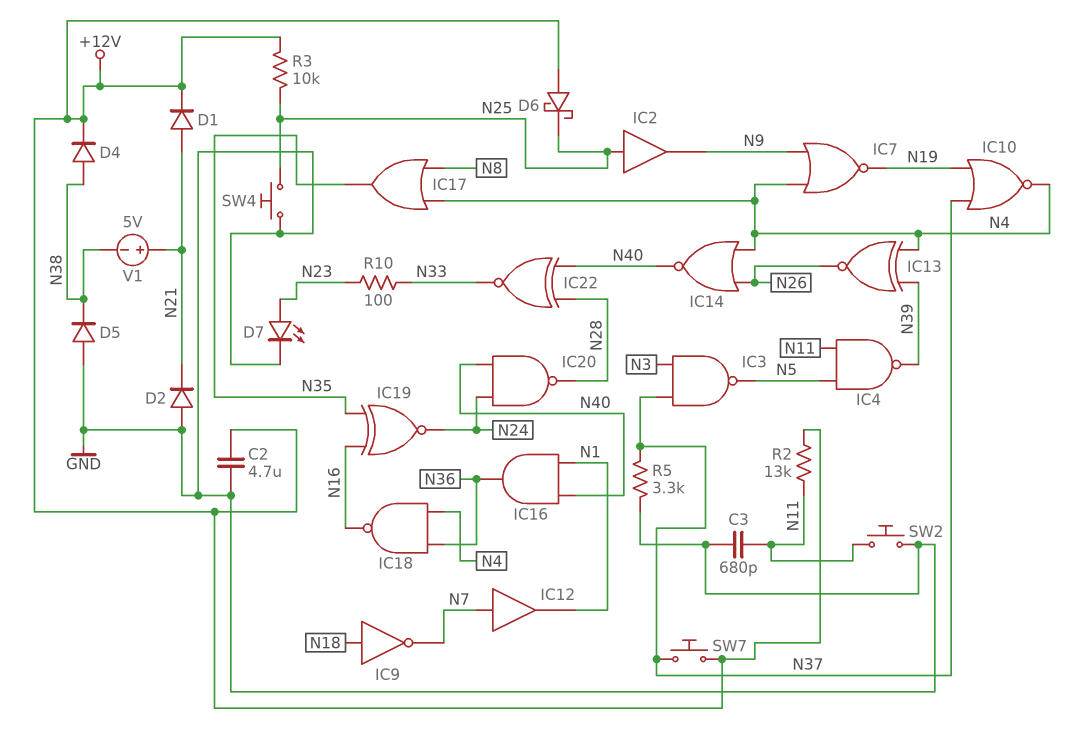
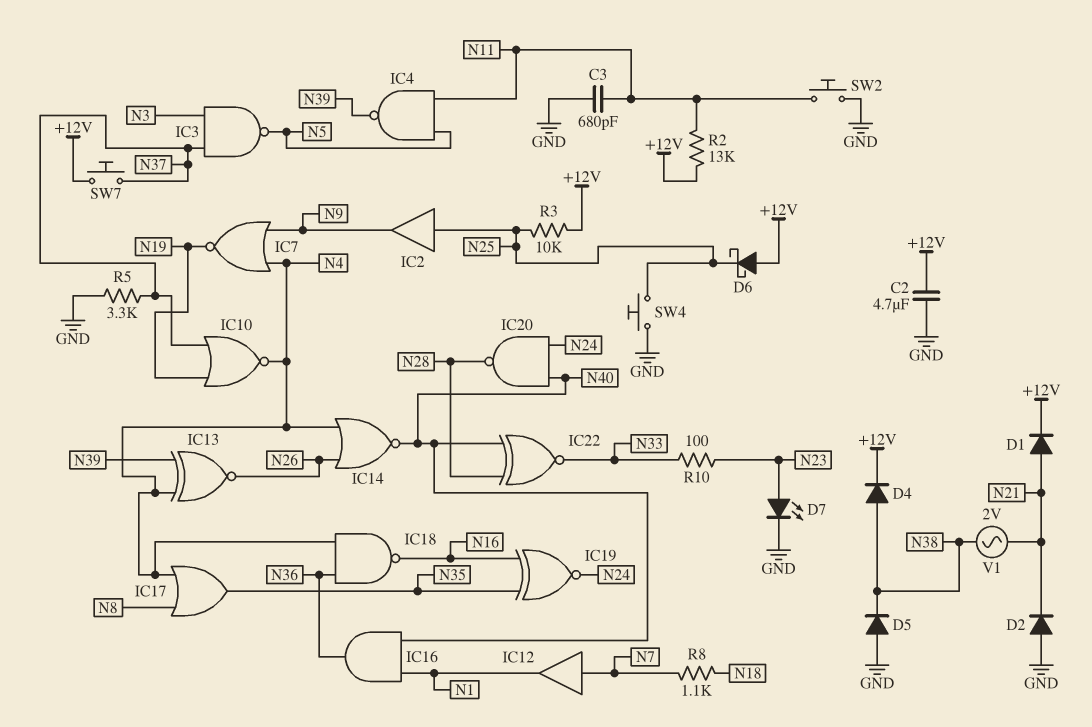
IC9: NOT (in N18, out N7) -> none
R8: none -> 1.1k (N7, N18)
V1: 5V (plus N21, minus N38) -> AC 2V (N21, N38)

